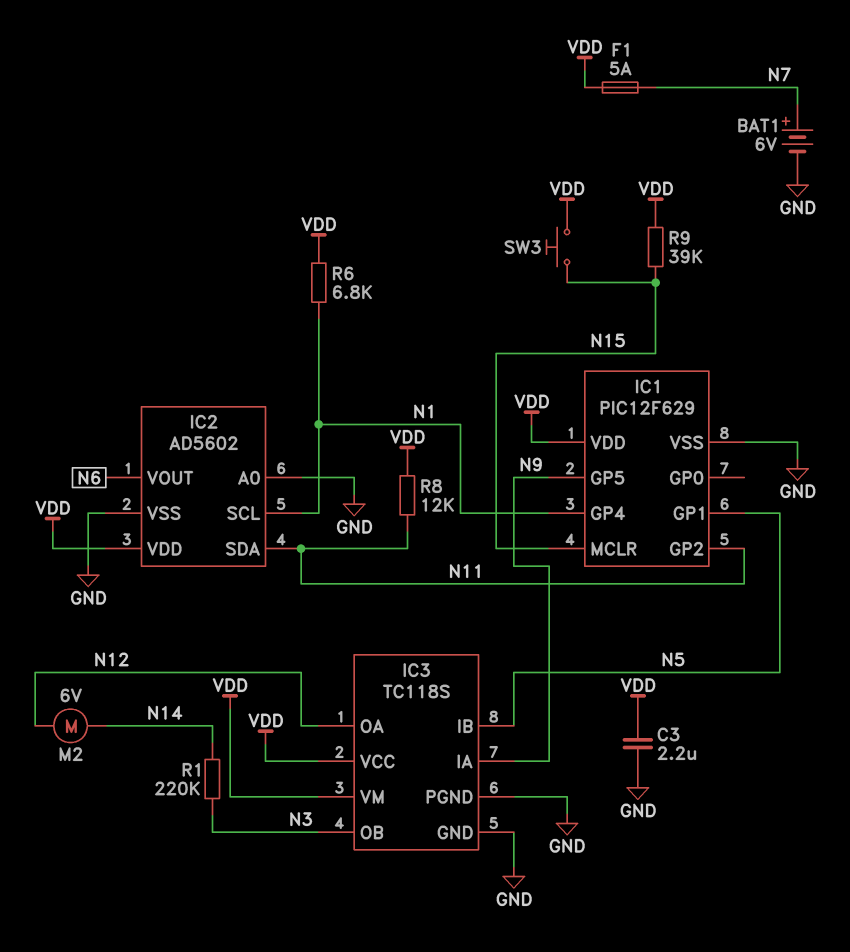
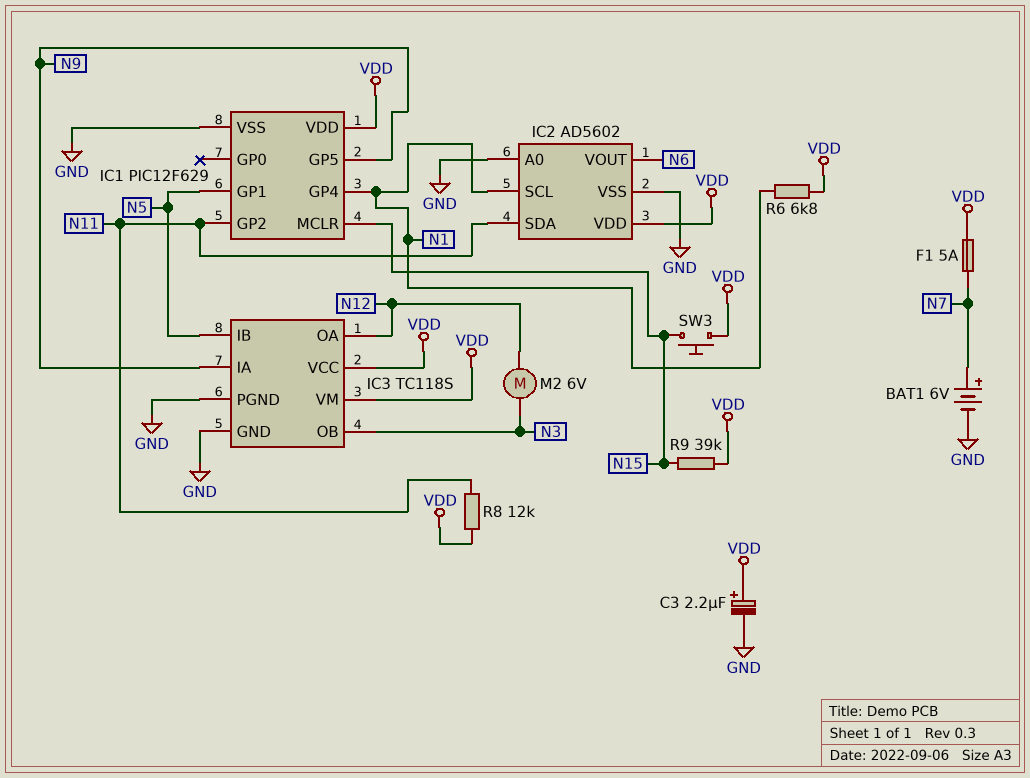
C3: 2.2uF (GND, VDD) -> 2.2uF (plus VDD, minus GND)
M2: motor 6V (N12, N14) -> motor 6V (N3, N12)
R1: 220k (N3, N14) -> none

